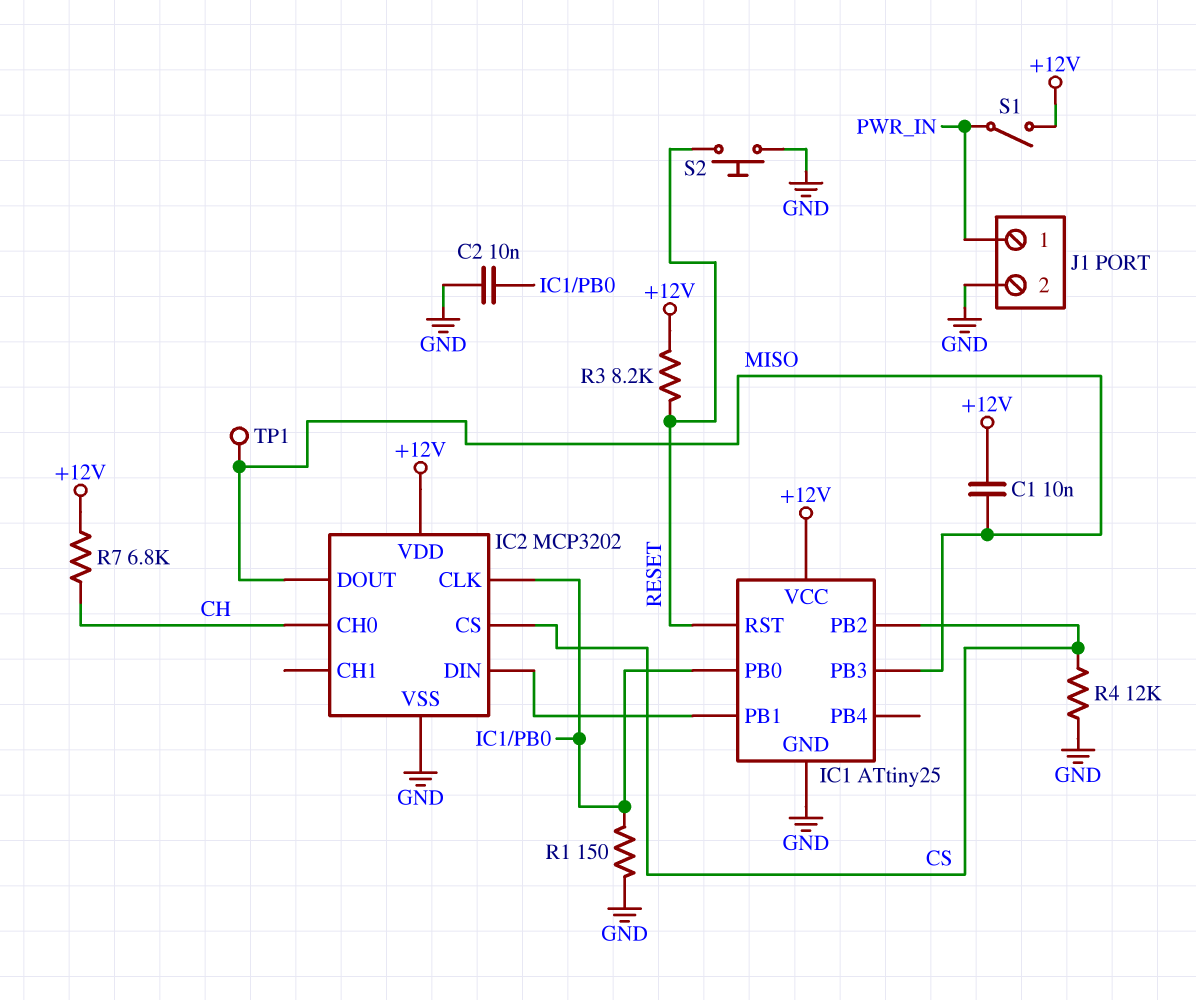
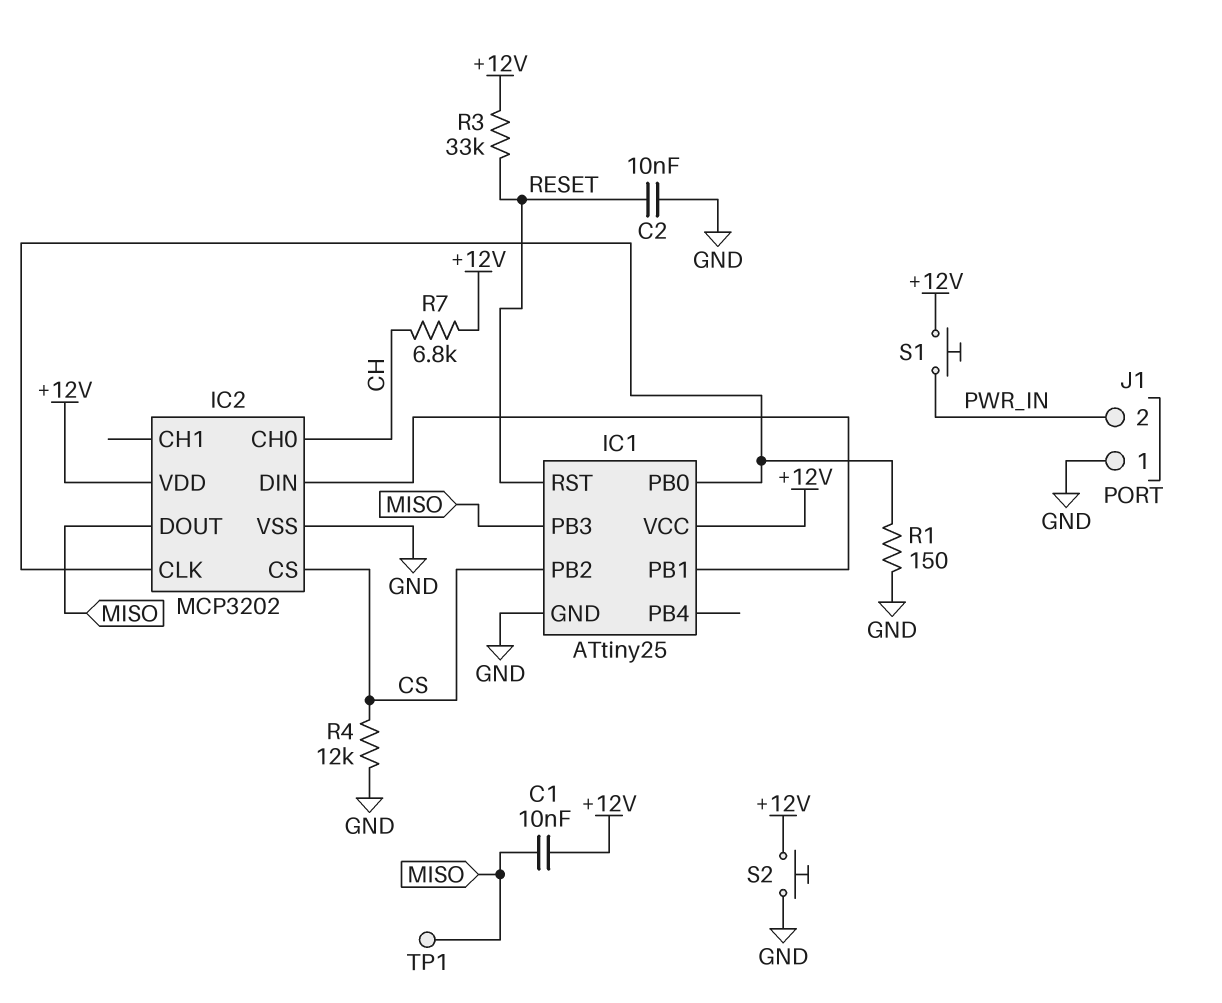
C2: 10nF (GND, IC1/PB0) -> 10nF (GND, RESET)
J1 pin 1: PWR_IN -> GND
J1 pin 2: GND -> PWR_IN
R3: 8.2k (+12V, RESET) -> 33k (+12V, RESET)
S1: switch (+12V, PWR_IN) -> button (+12V, PWR_IN)
S2: button (GND, RESET) -> button (+12V, GND)

